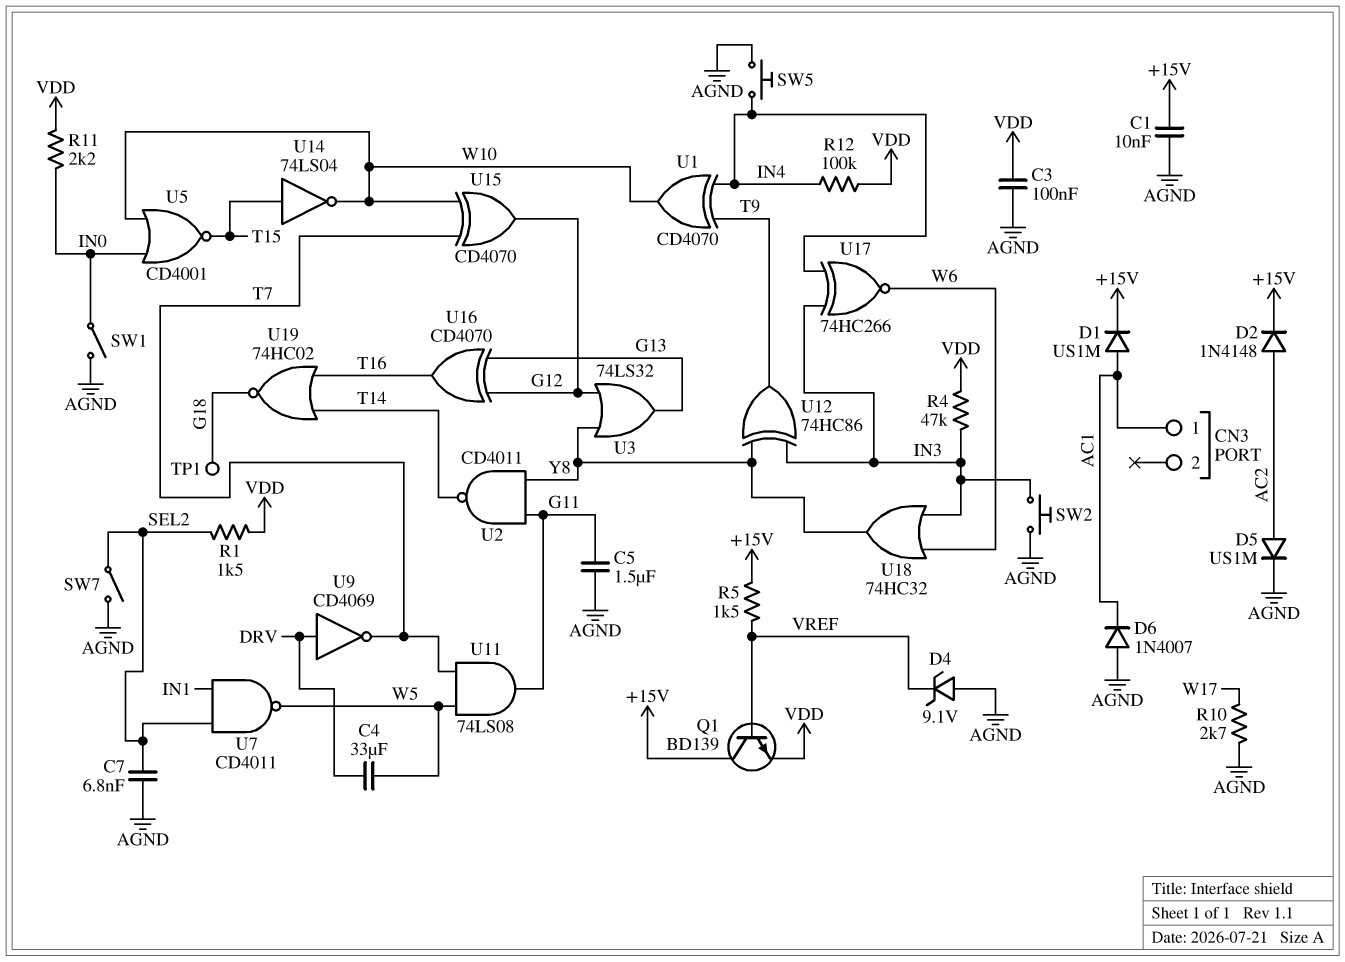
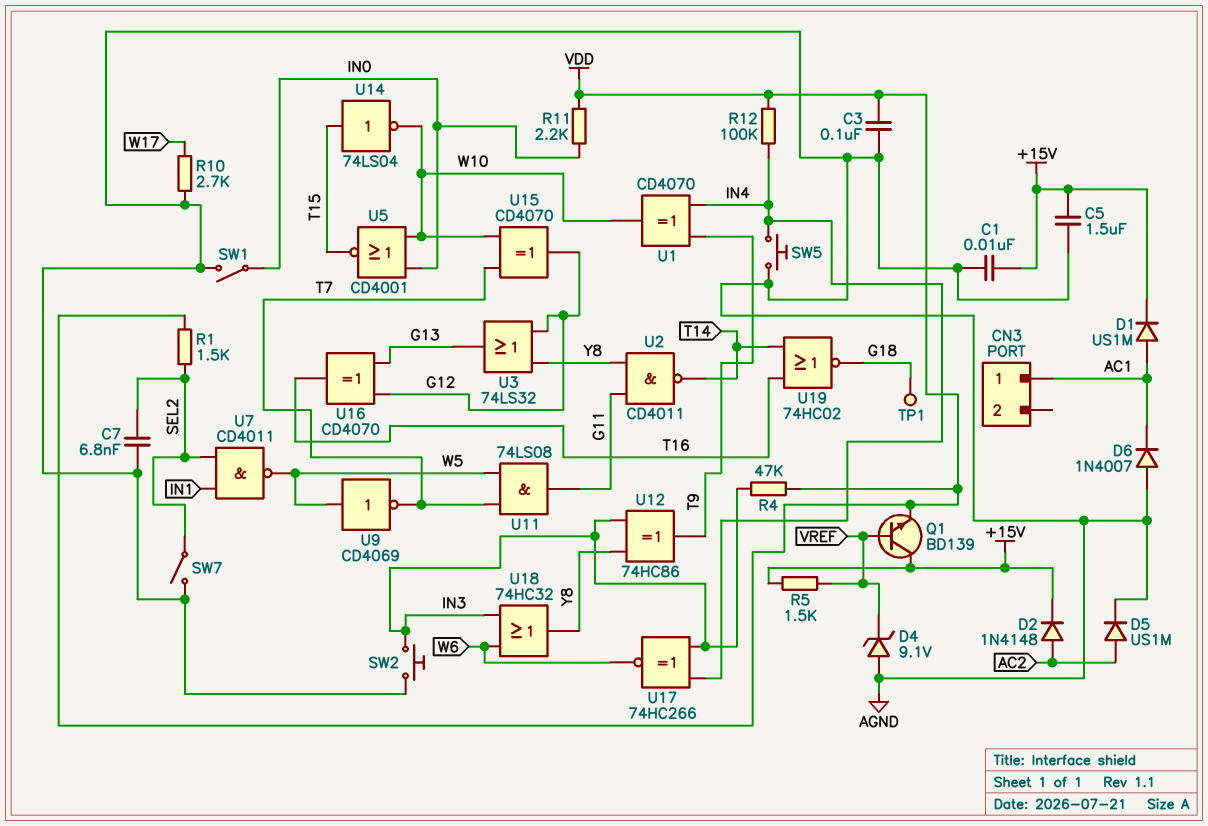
C4: 33uF (DRV, W5) -> none
C5: 1.5uF (AGND, G11) -> 1.5uF (+15V, AGND)
U9: NOT CD4069 (in DRV, out T7) -> NOT CD4069 (in W5, out T7)

